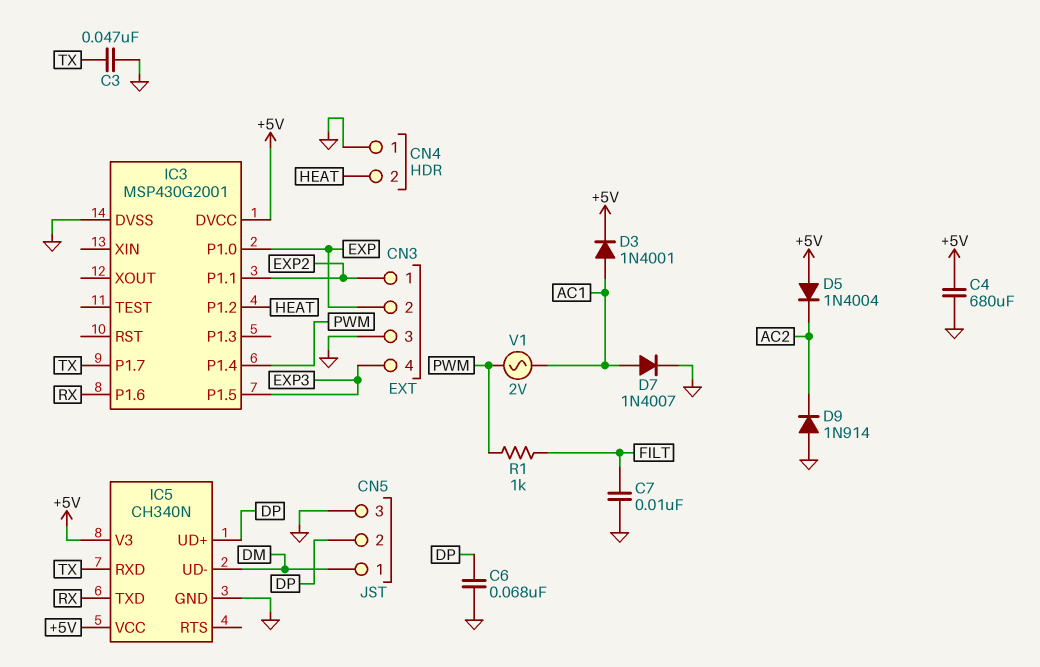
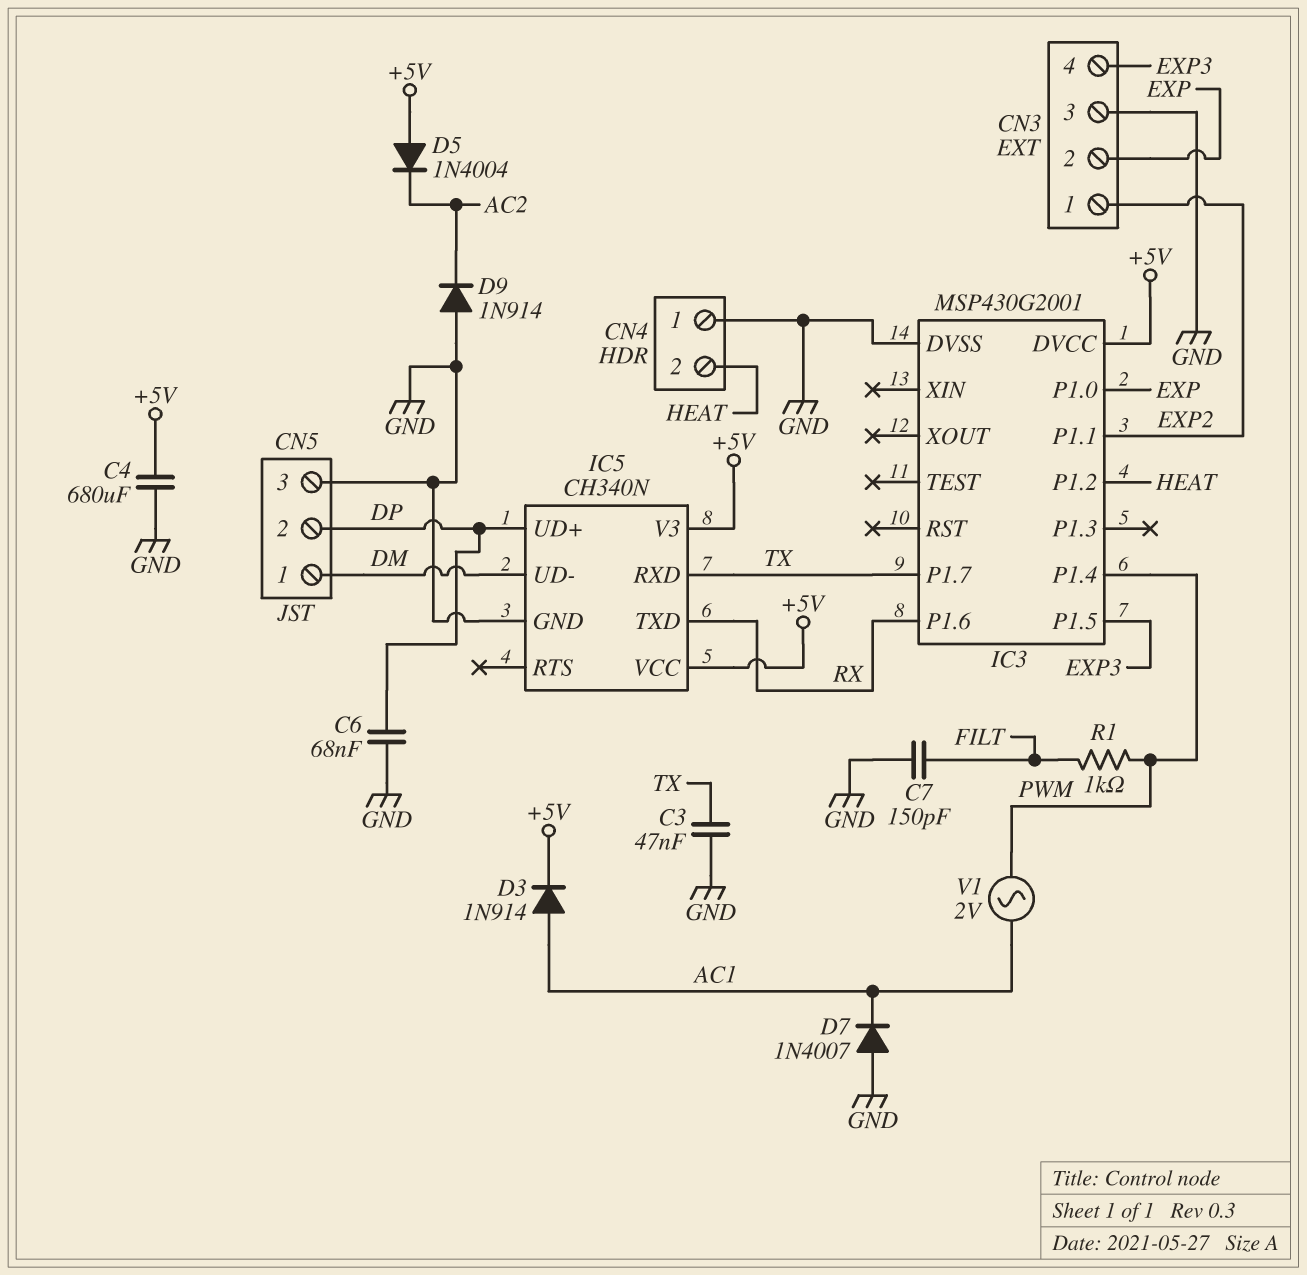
C7: 10nF (FILT, GND) -> 150pF (FILT, GND)
D3: diode 1N4001 (A AC1, K +5V) -> diode 1N914 (A AC1, K +5V)
D7: diode 1N4007 (A AC1, K GND) -> diode 1N4007 (A GND, K AC1)

